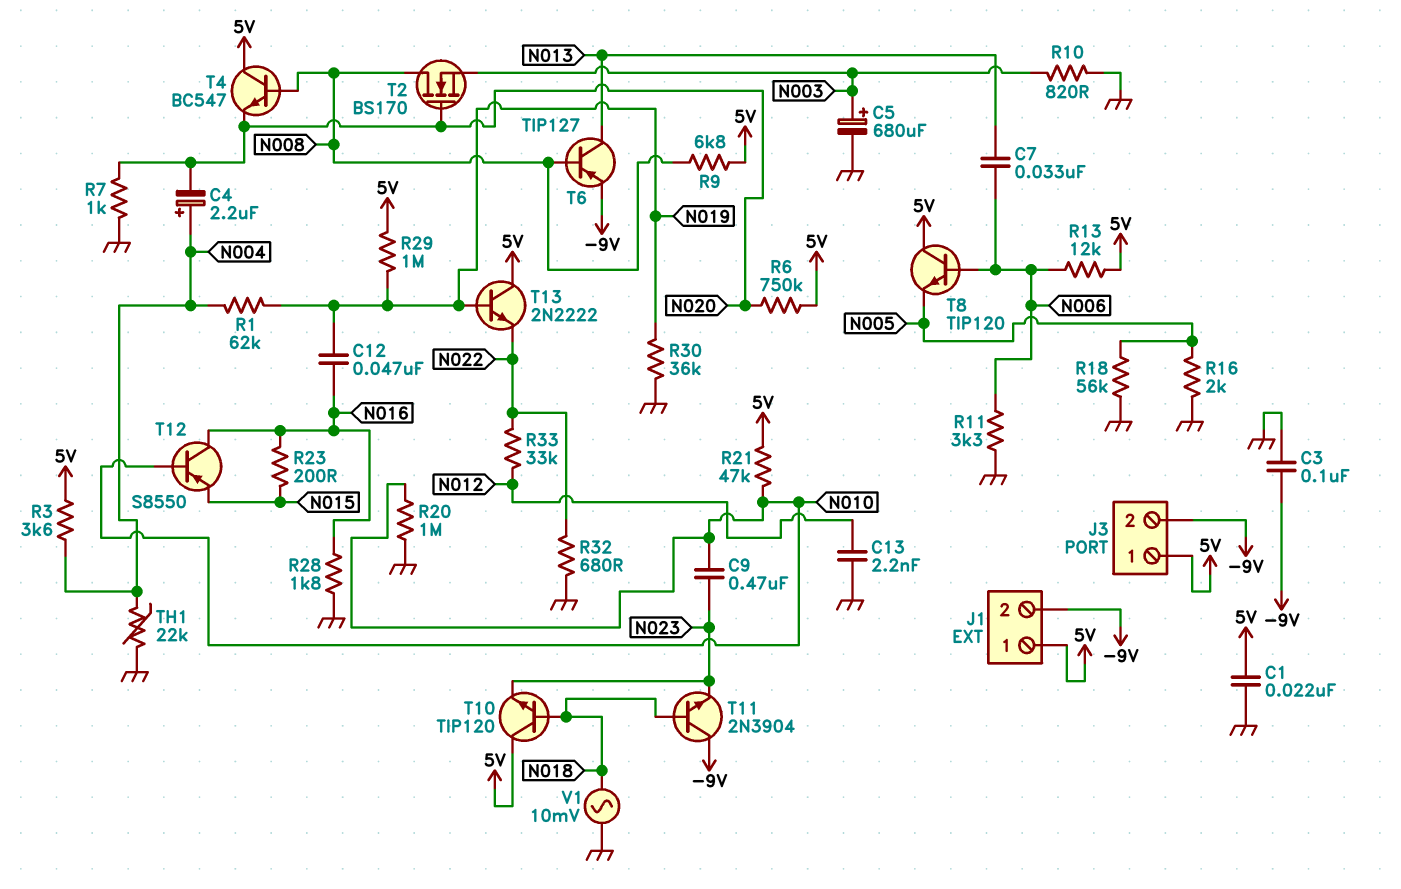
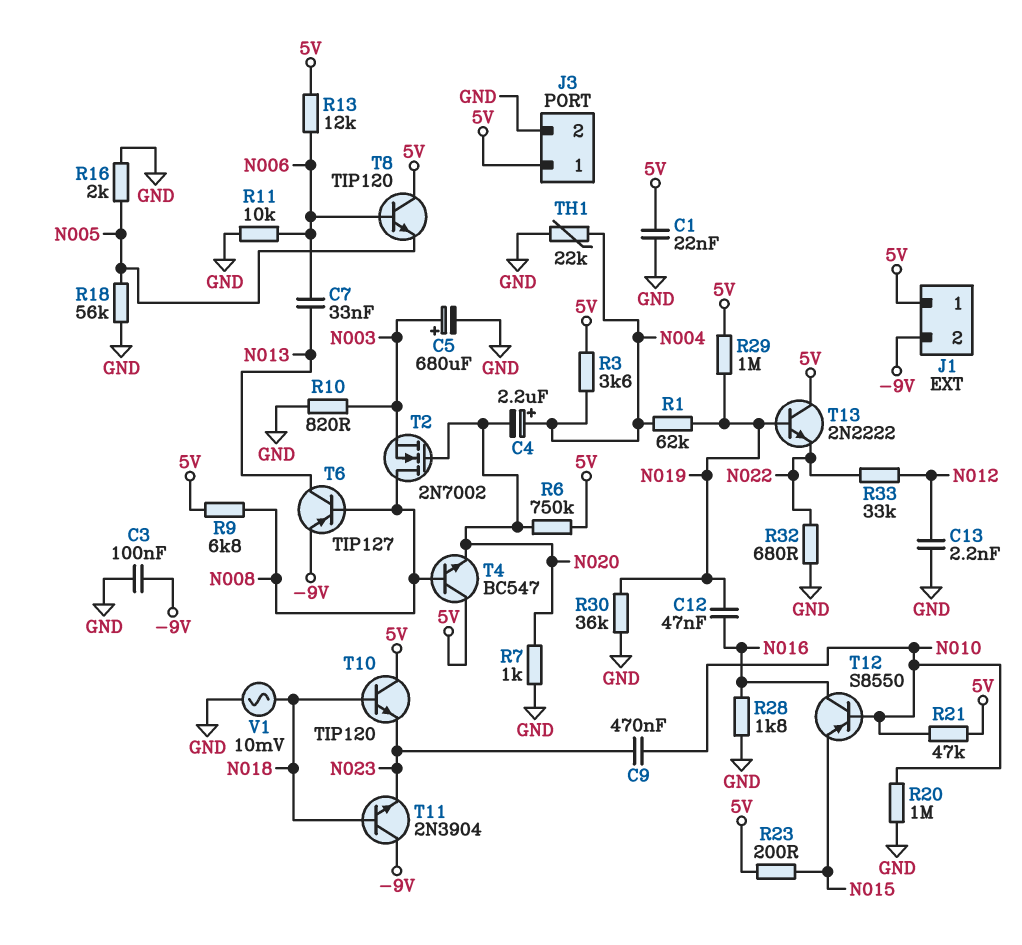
J3 pin 2: -9V -> GND
R11: 3.3k (GND, N006) -> 10k (GND, N006)
R23: 200 (N015, N016) -> 200 (5V, N015)
T2: NMOS BS170 (G N020, D N008, S N003) -> NMOS 2N7002 (G N020, D N008, S N003)

